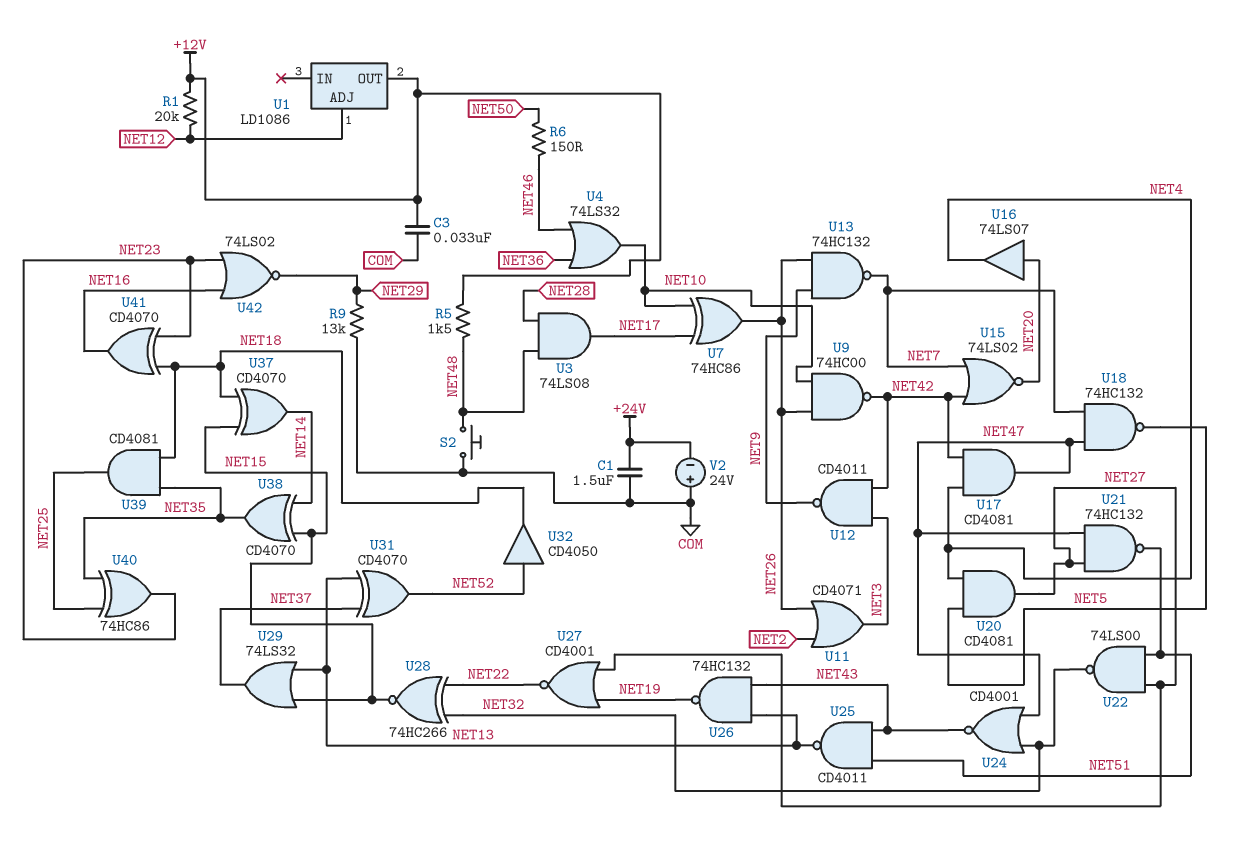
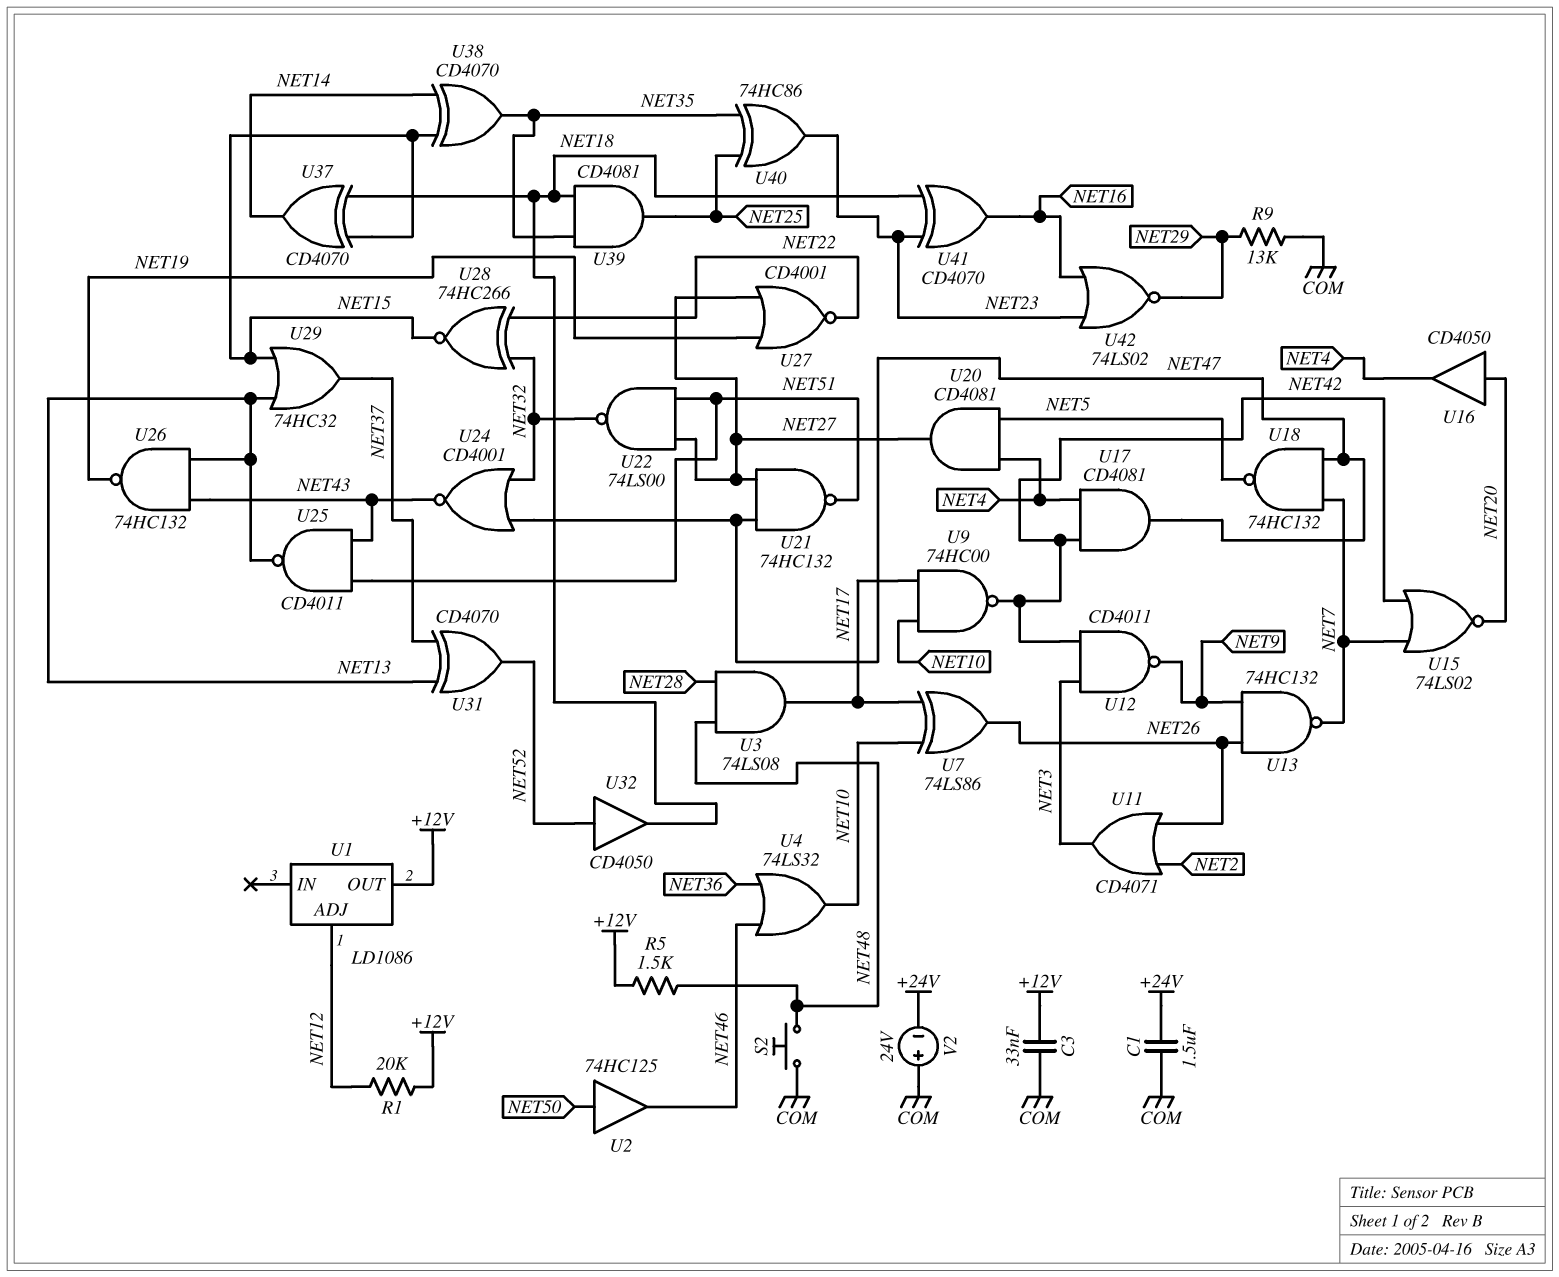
R6: 150 (NET46, NET50) -> none
U2: none -> buffer 74HC125 (in NET50, out NET46)
U7: XOR 74HC86 (in NET10, in NET17, out NET26) -> XOR 74LS86 (in NET10, in NET17, out NET26)
U9: NAND 74HC00 (in NET10, in NET26, out NET42) -> NAND 74HC00 (in NET10, in NET17, out NET42)
U16: buffer 74LS07 (in NET20, out NET4) -> buffer CD4050 (in NET20, out NET4)
U29: OR 74LS32 (in NET13, in NET15, out NET37) -> OR 74HC32 (in NET13, in NET15, out NET37)

